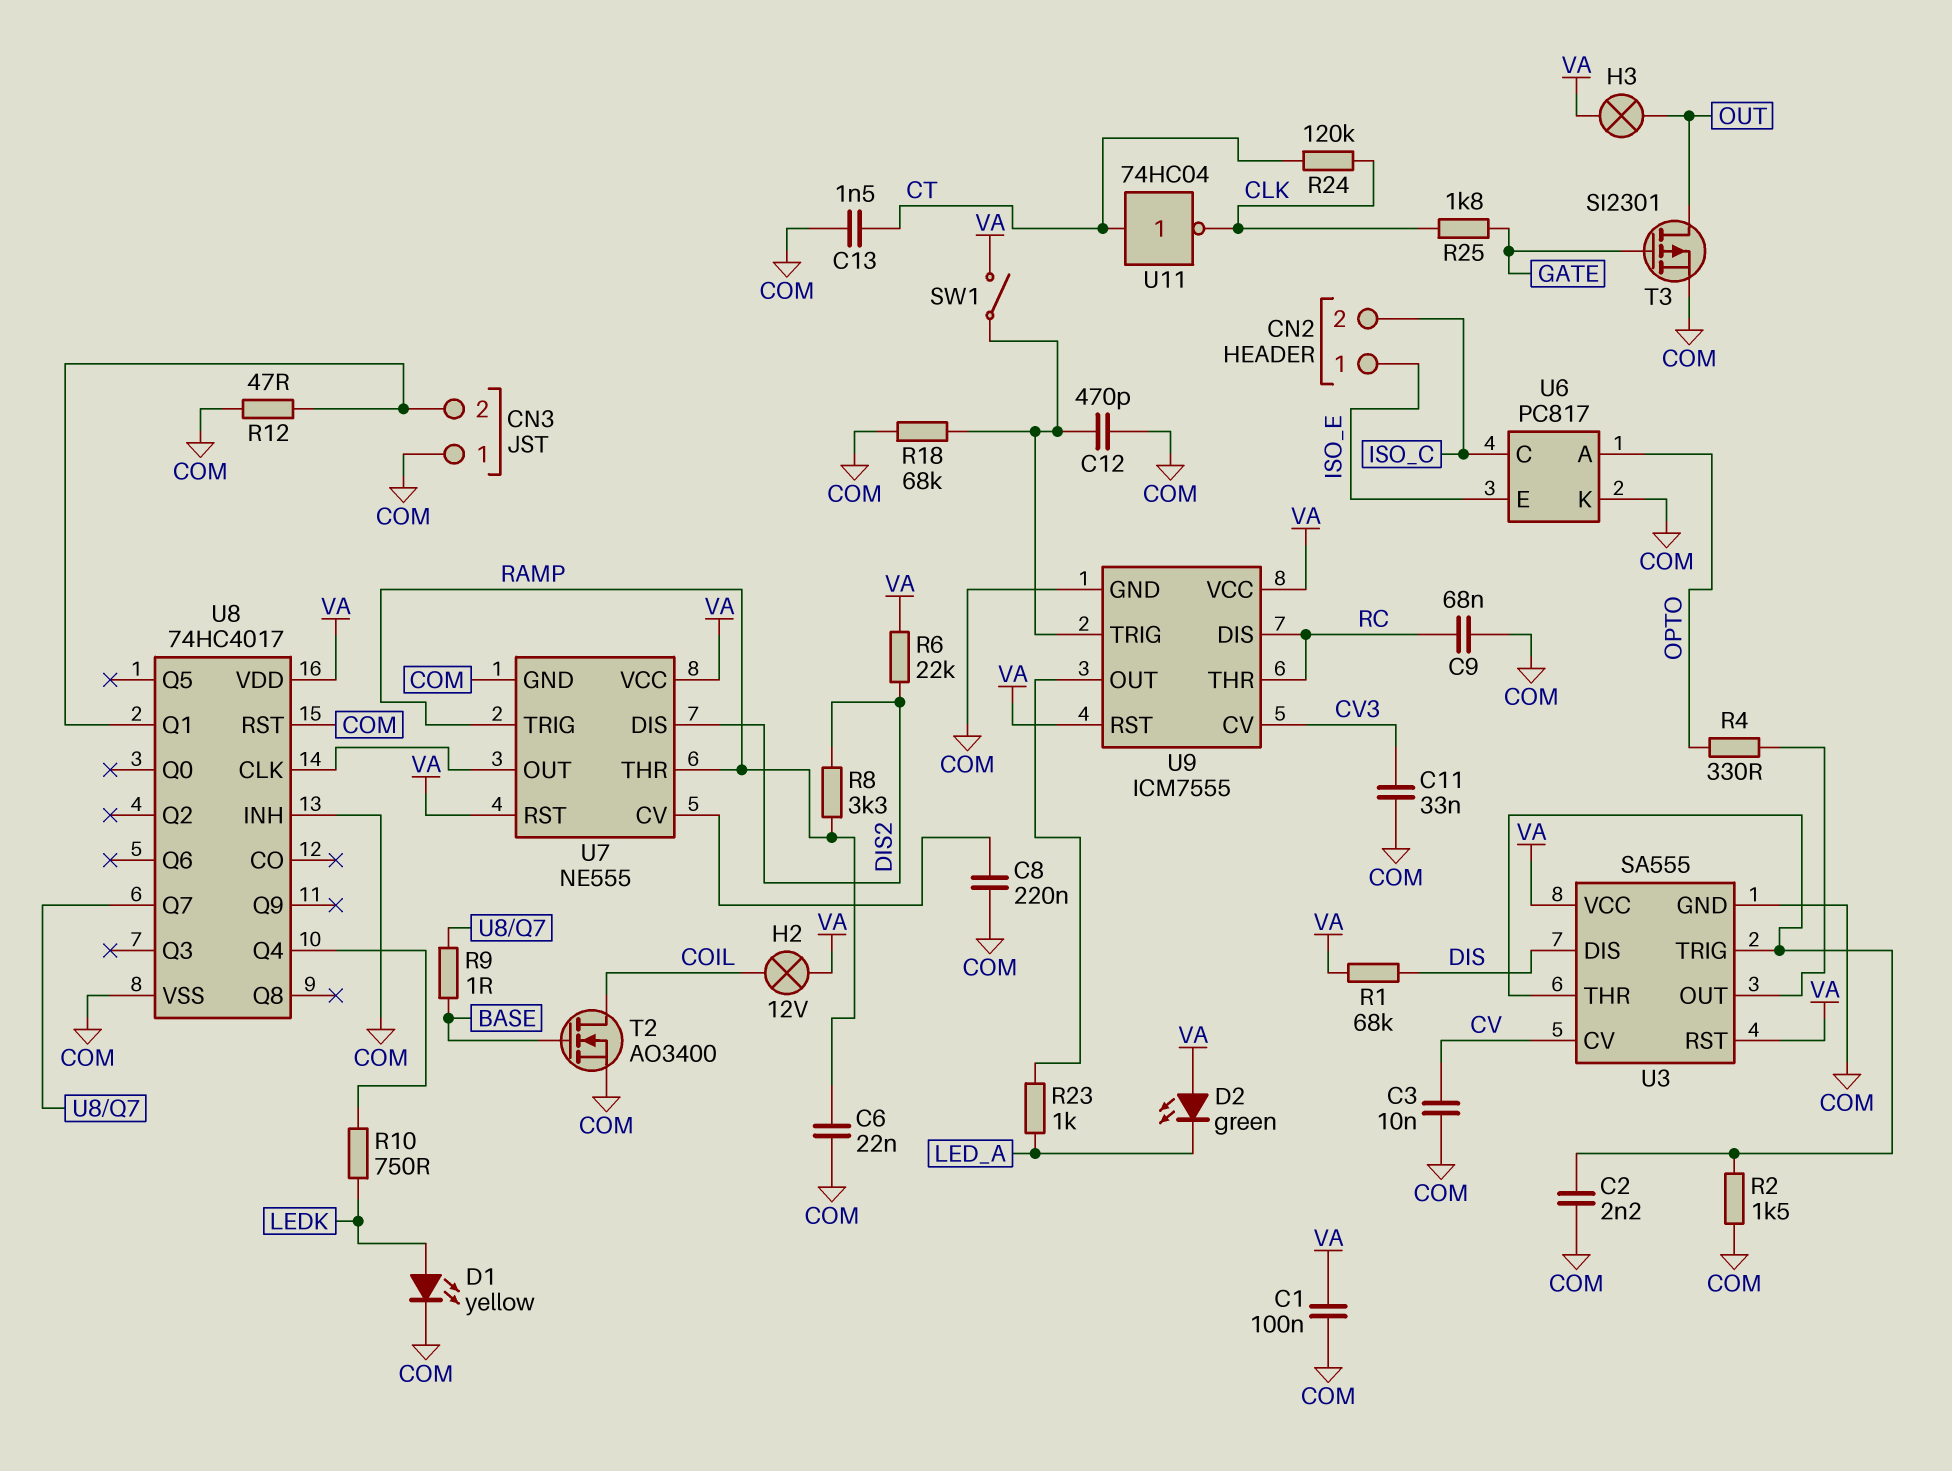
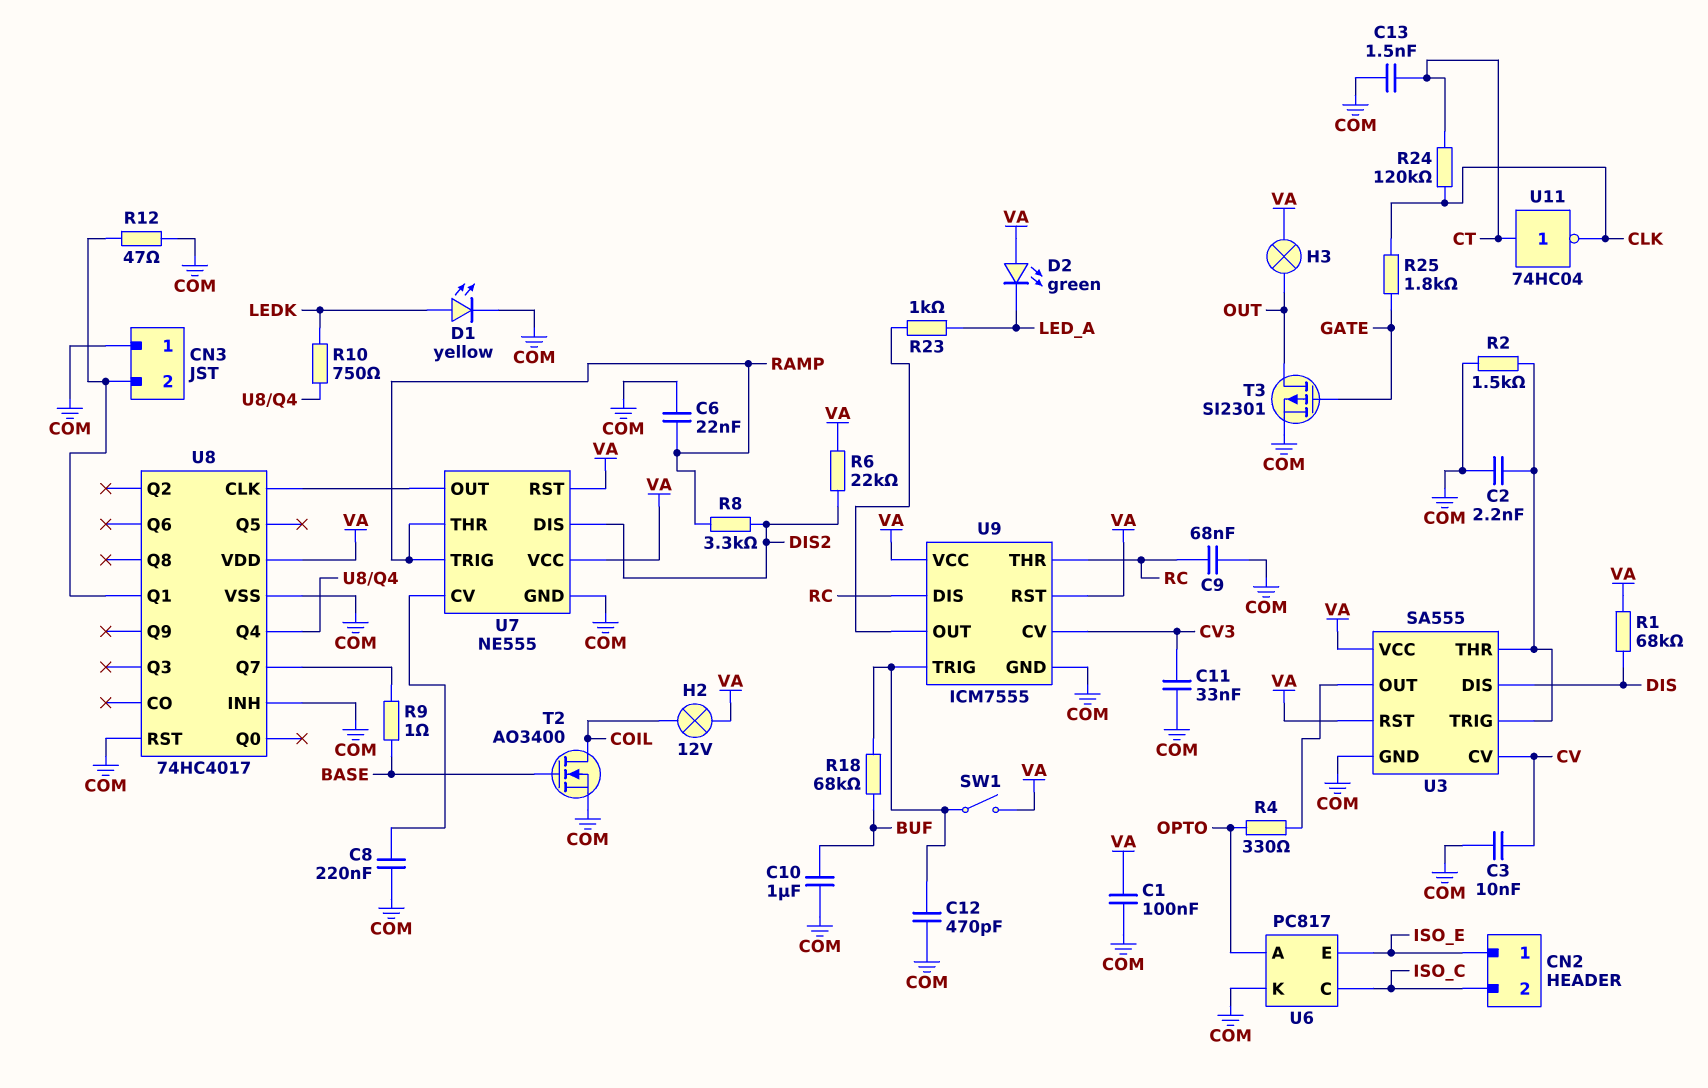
C10: none -> 1uF (BUF, COM)
R18: 68k (COM, U9/TRIG) -> 68k (BUF, U9/TRIG)

